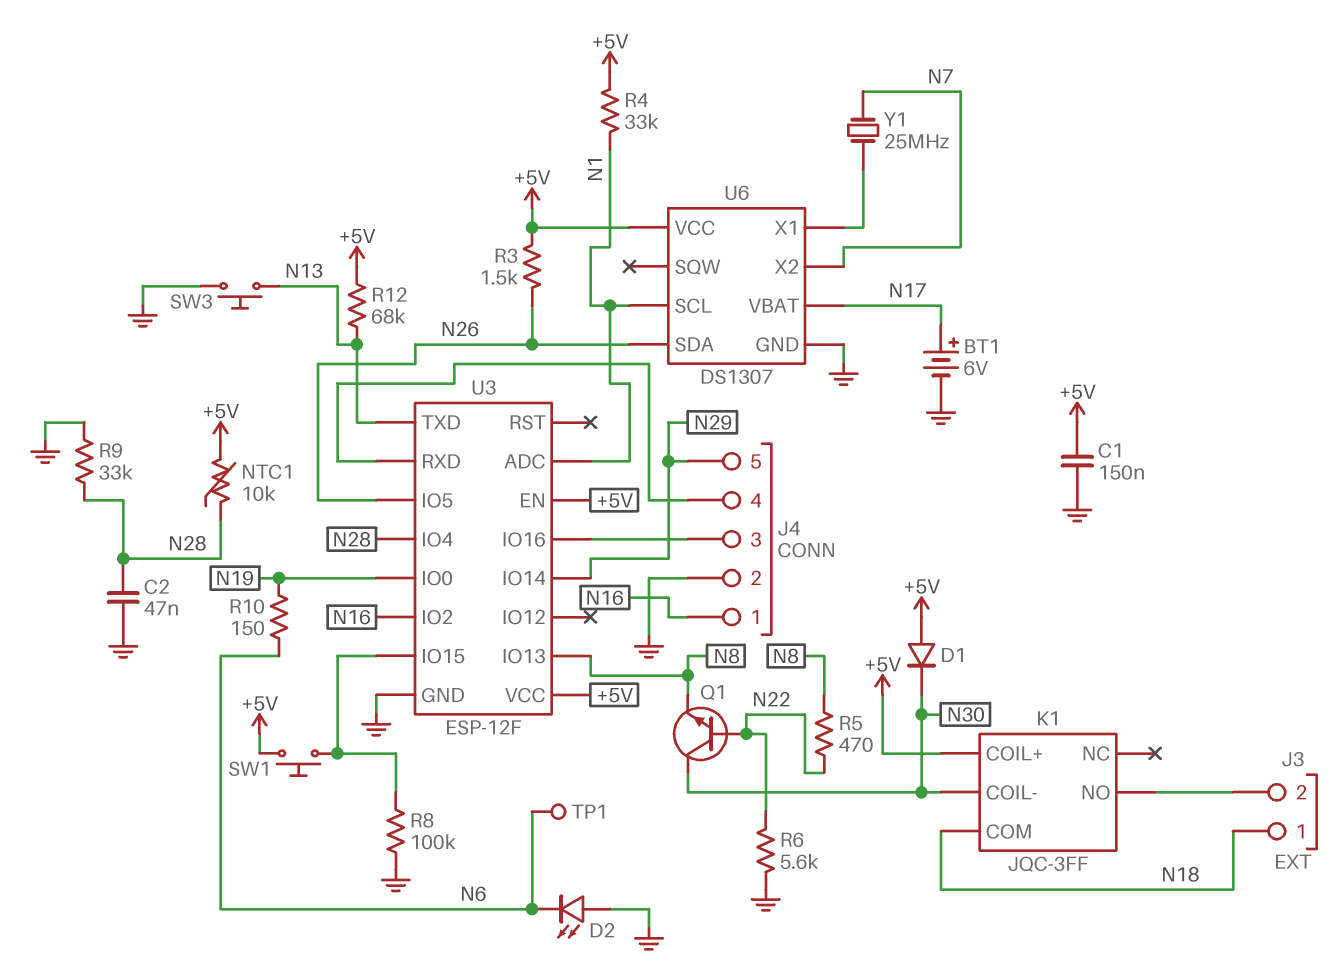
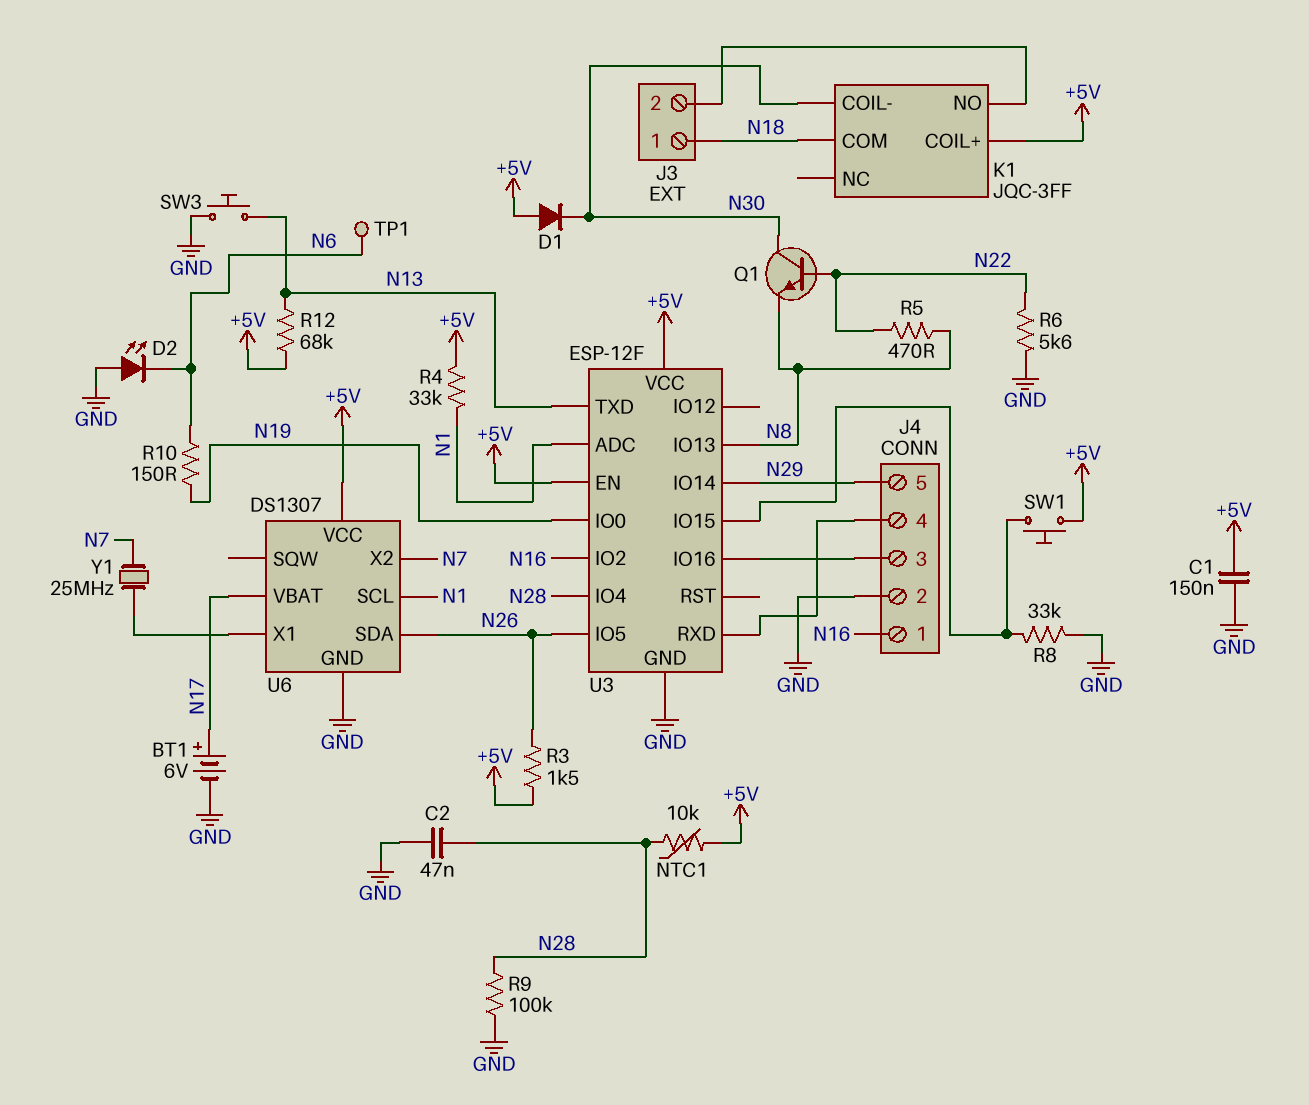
R8: 100k (GND, U3/IO15) -> 33k (GND, U3/IO15)
R9: 33k (GND, N28) -> 100k (GND, N28)

